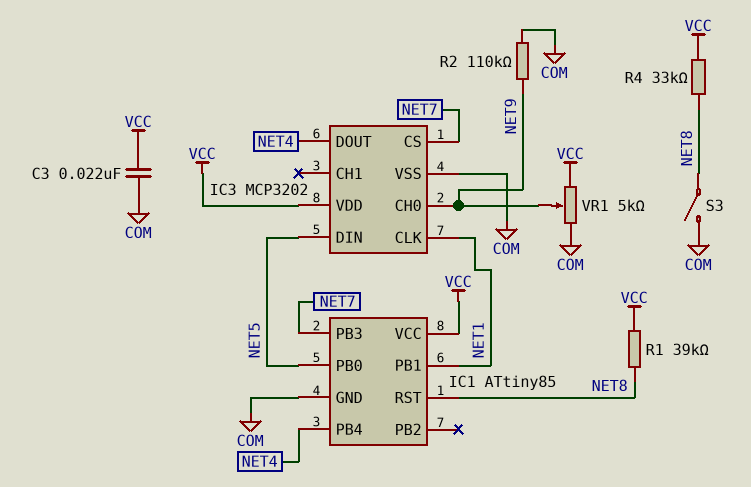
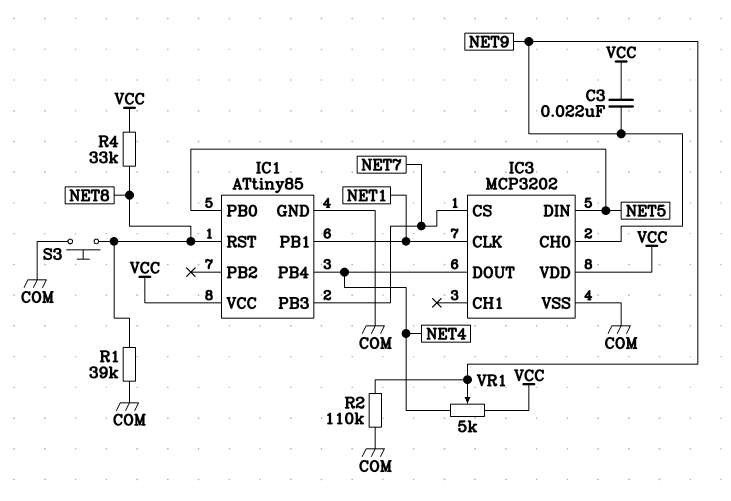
C3: 22nF (COM, VCC) -> 22nF (NET9, VCC)
R1: 39k (NET8, VCC) -> 39k (COM, NET8)
S3: switch (COM, NET8) -> button (COM, NET8)
VR1: 5k (COM, VCC, wiper NET9) -> 5k (NET4, VCC, wiper NET9)

